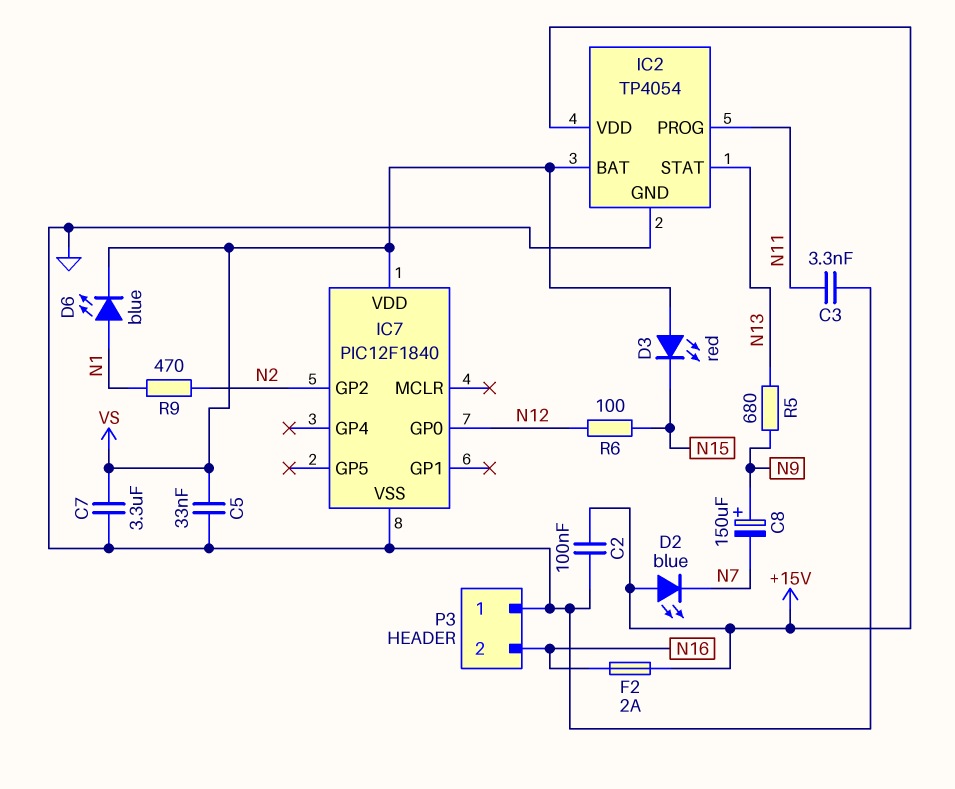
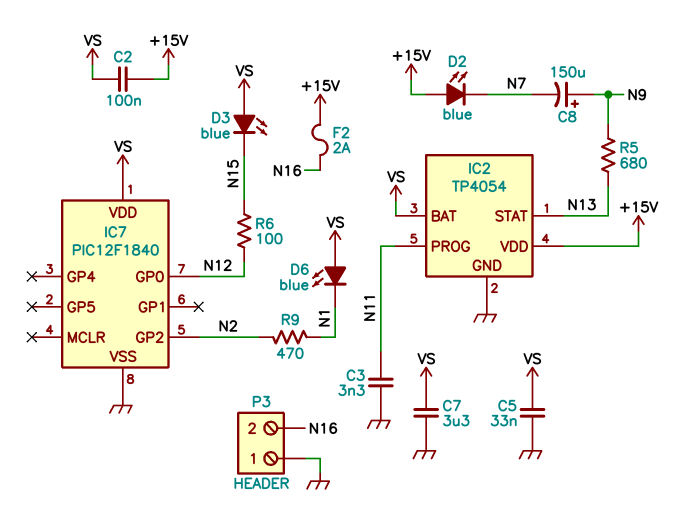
C2: 100nF (+15V, GND) -> 100nF (+15V, VS)
D3: LED red (A VS, K N15) -> LED blue (A VS, K N15)
D6: LED blue (A N1, K VS) -> LED blue (A VS, K N1)

